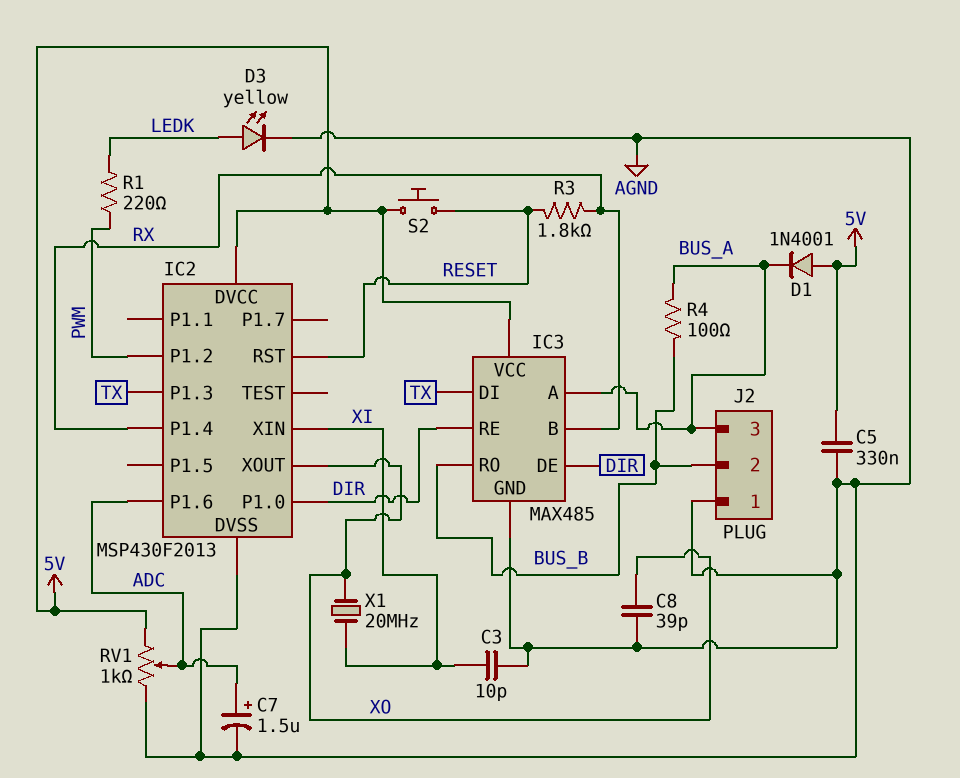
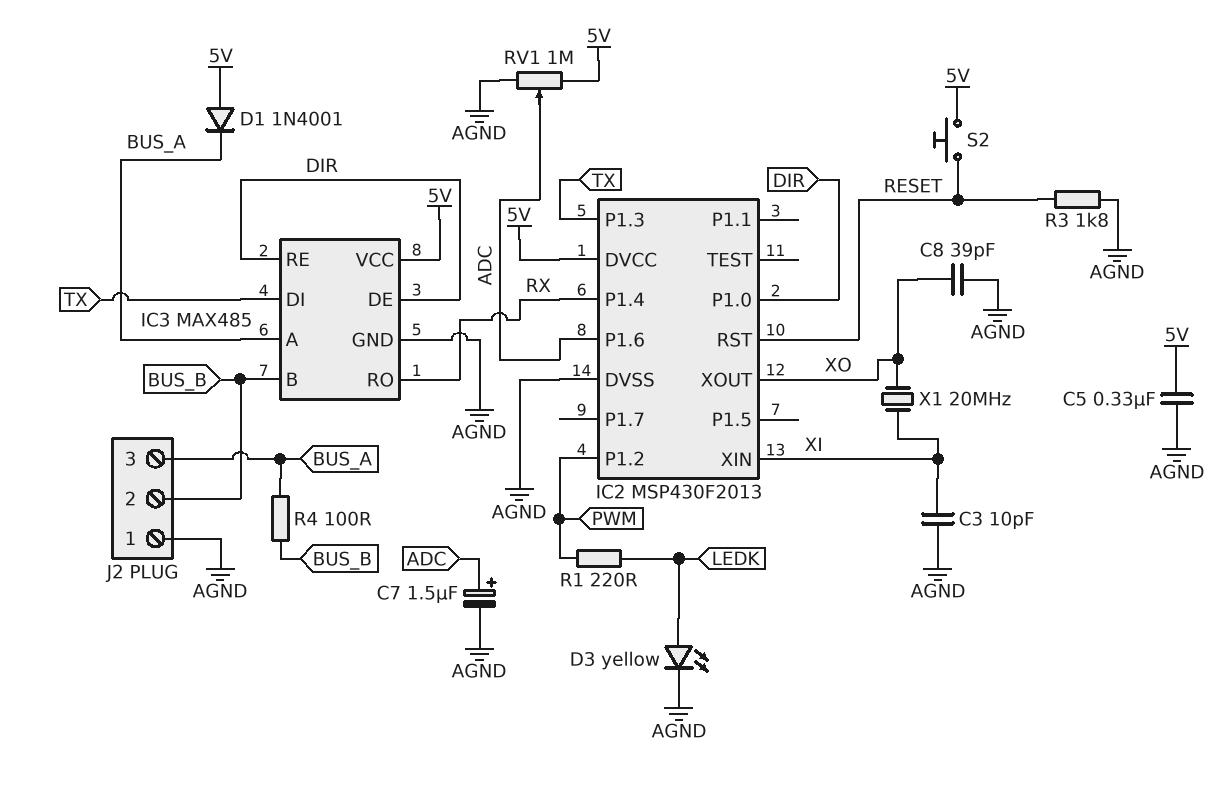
IC3 pin B: RX -> BUS_B
IC3 pin RO: BUS_B -> RX
R3: 1.8k (RESET, RX) -> 1.8k (AGND, RESET)
RV1: 1k (5V, AGND, wiper ADC) -> 1M (5V, AGND, wiper ADC)

